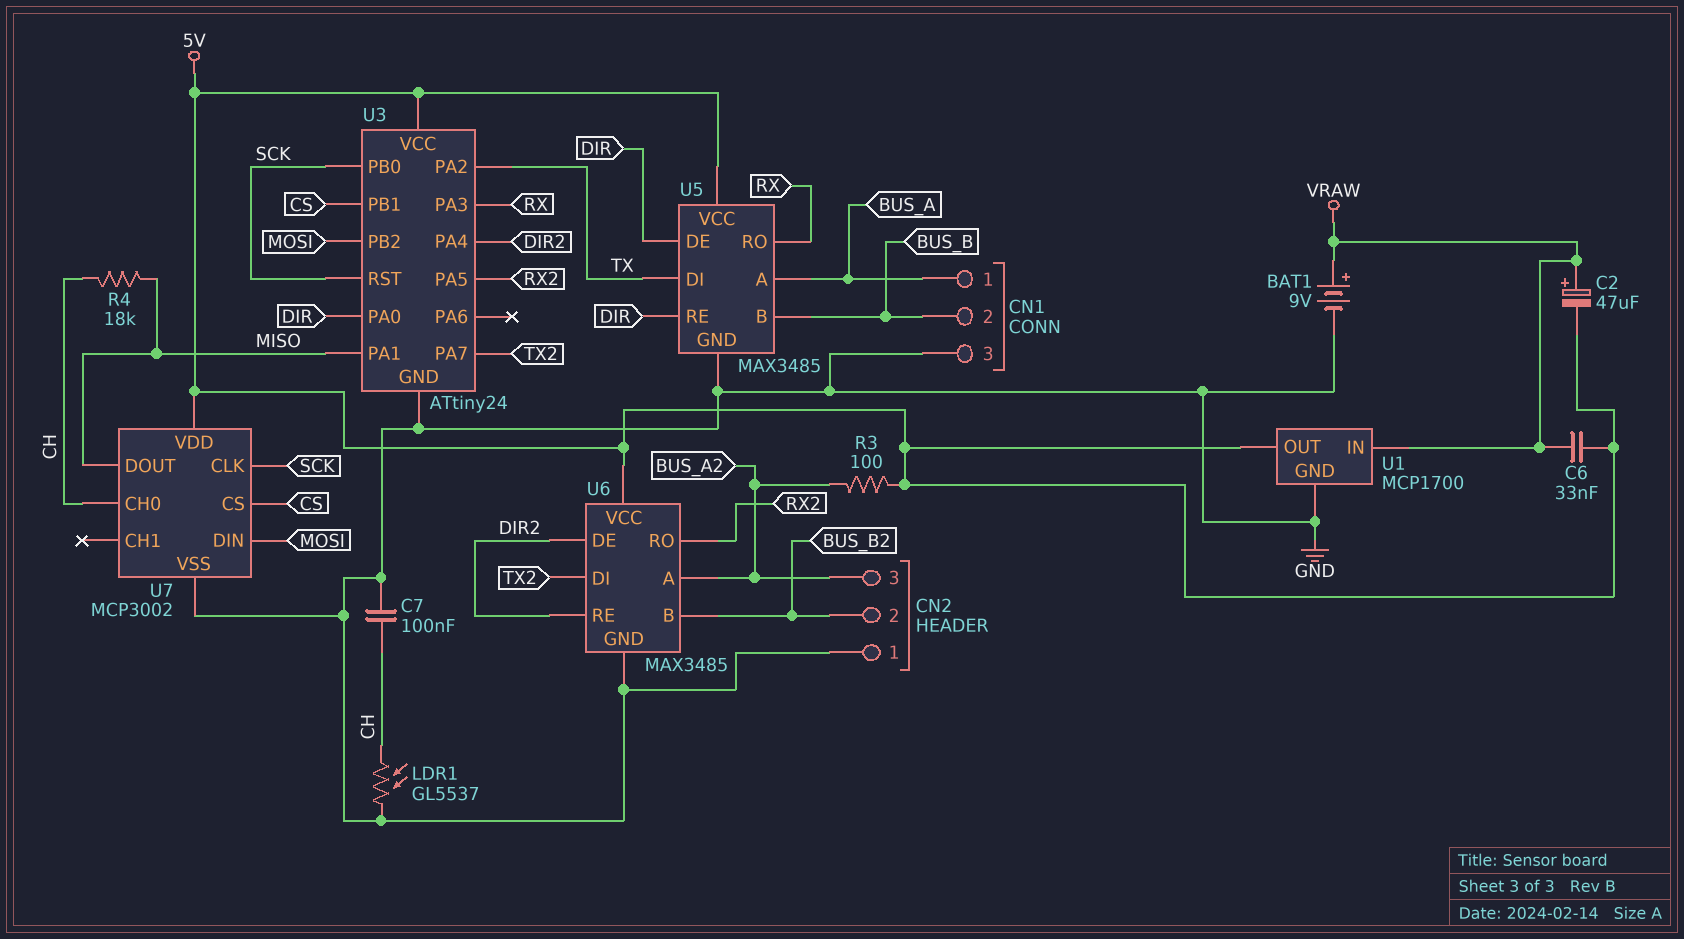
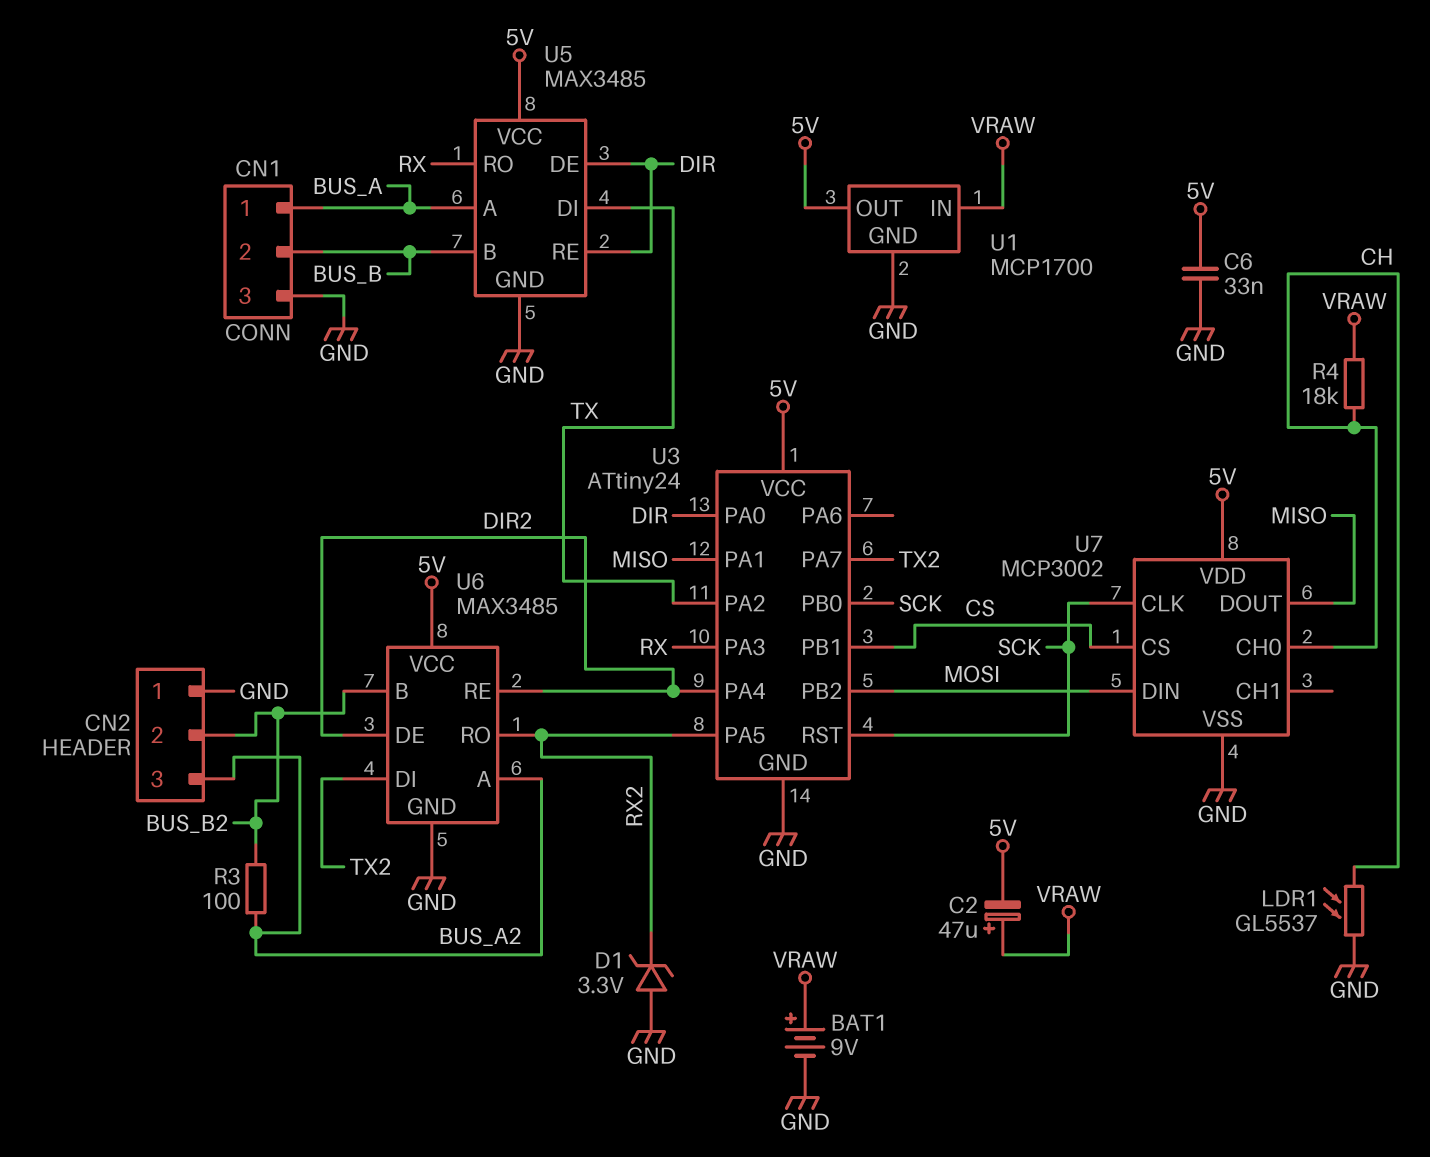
C6: 33nF (5V, VRAW) -> 33nF (5V, GND)
C7: 100nF (CH, GND) -> none
D1: none -> zener 3.3V (A GND, K RX2)
R3: 100 (5V, BUS_A2) -> 100 (BUS_A2, BUS_B2)
R4: 18k (CH, MISO) -> 18k (CH, VRAW)

